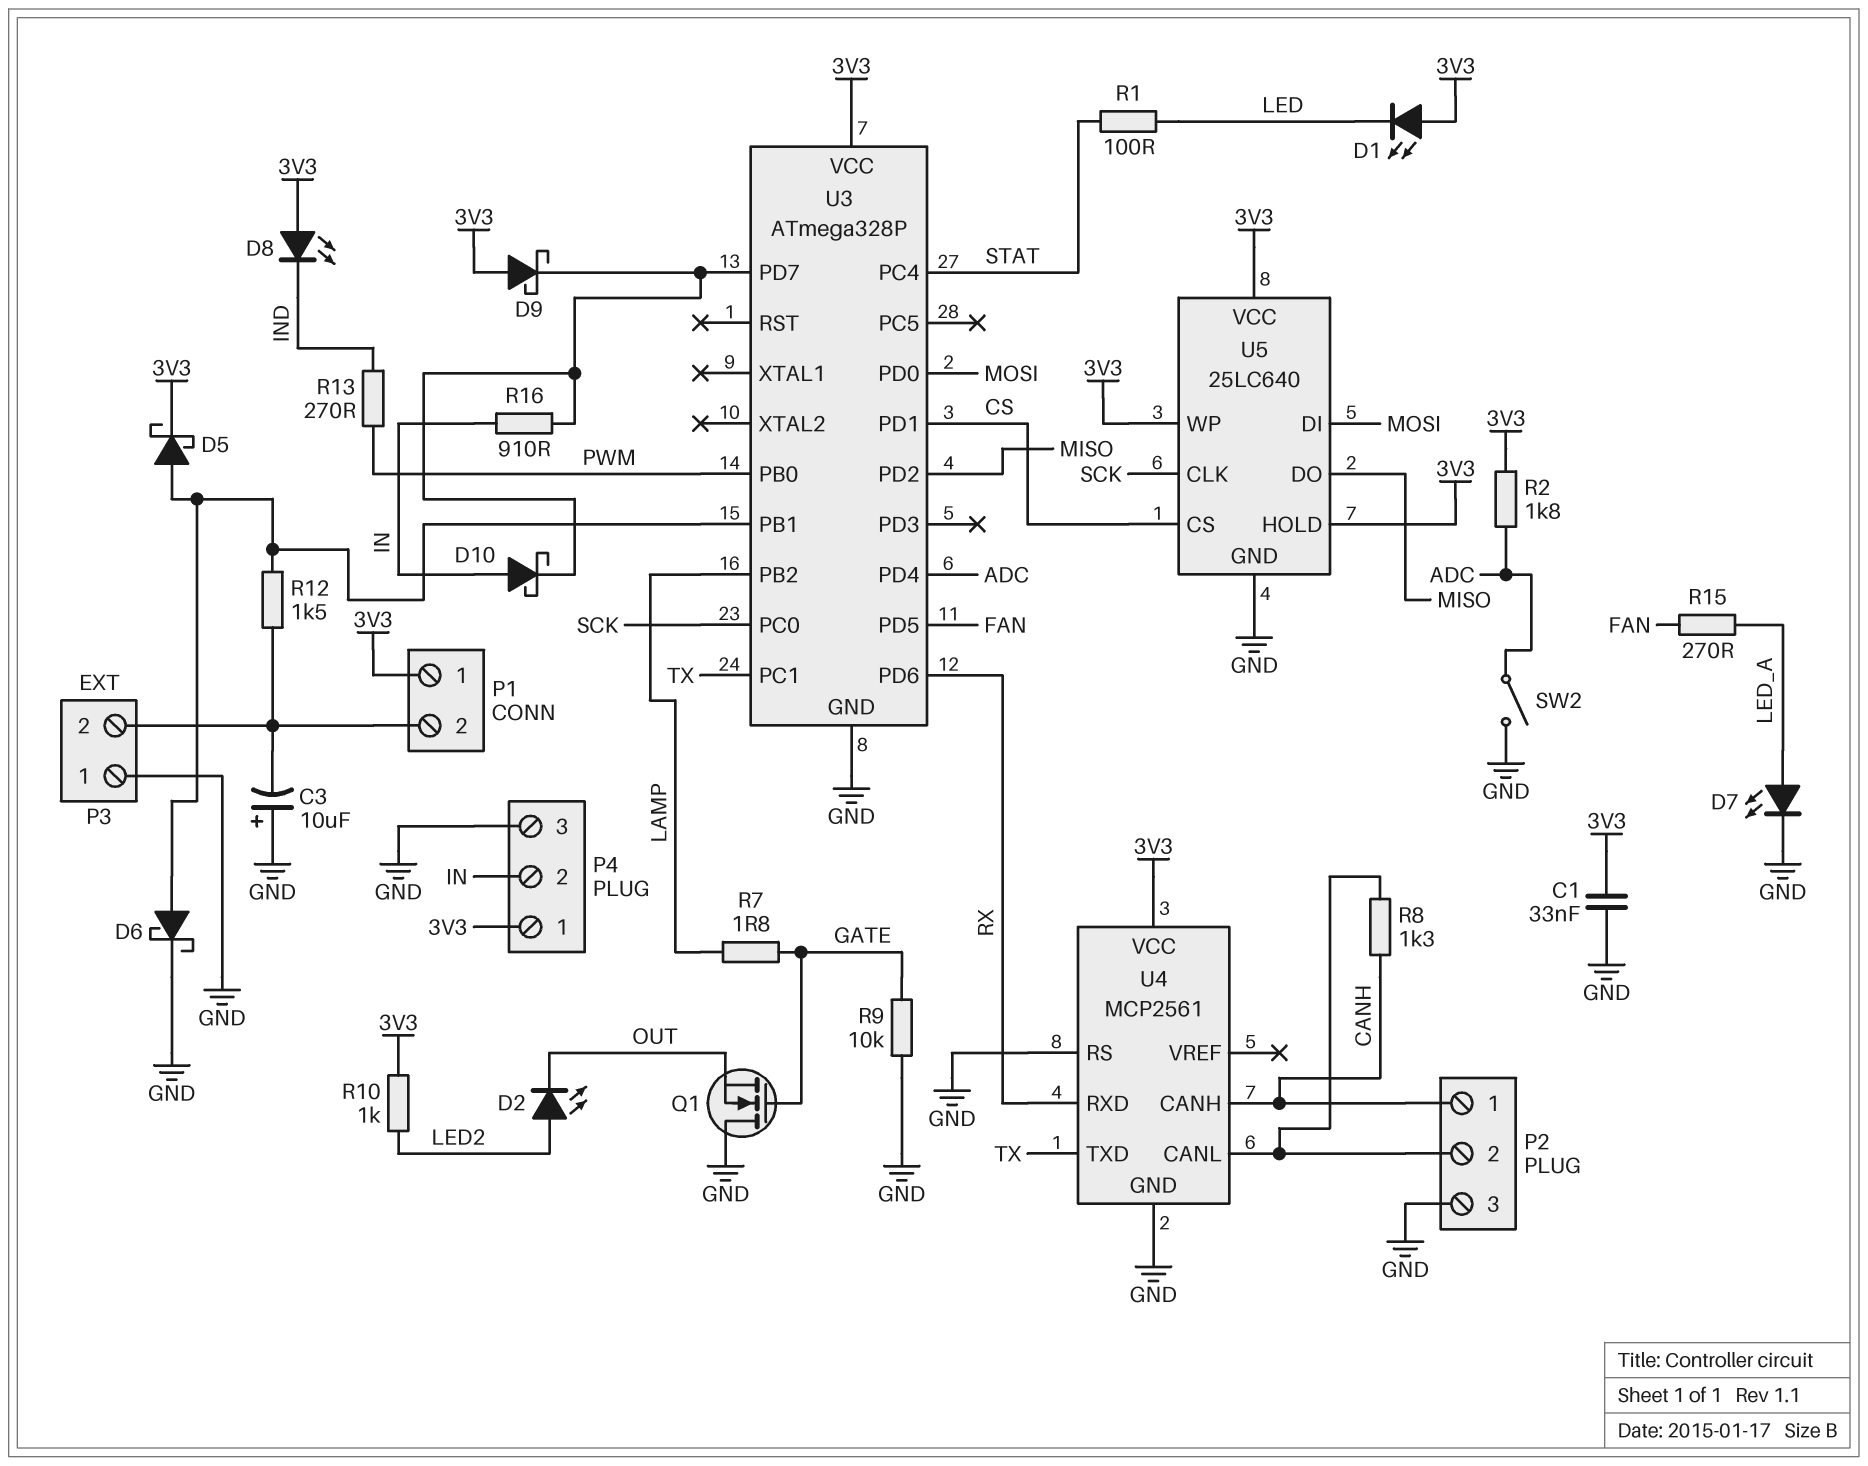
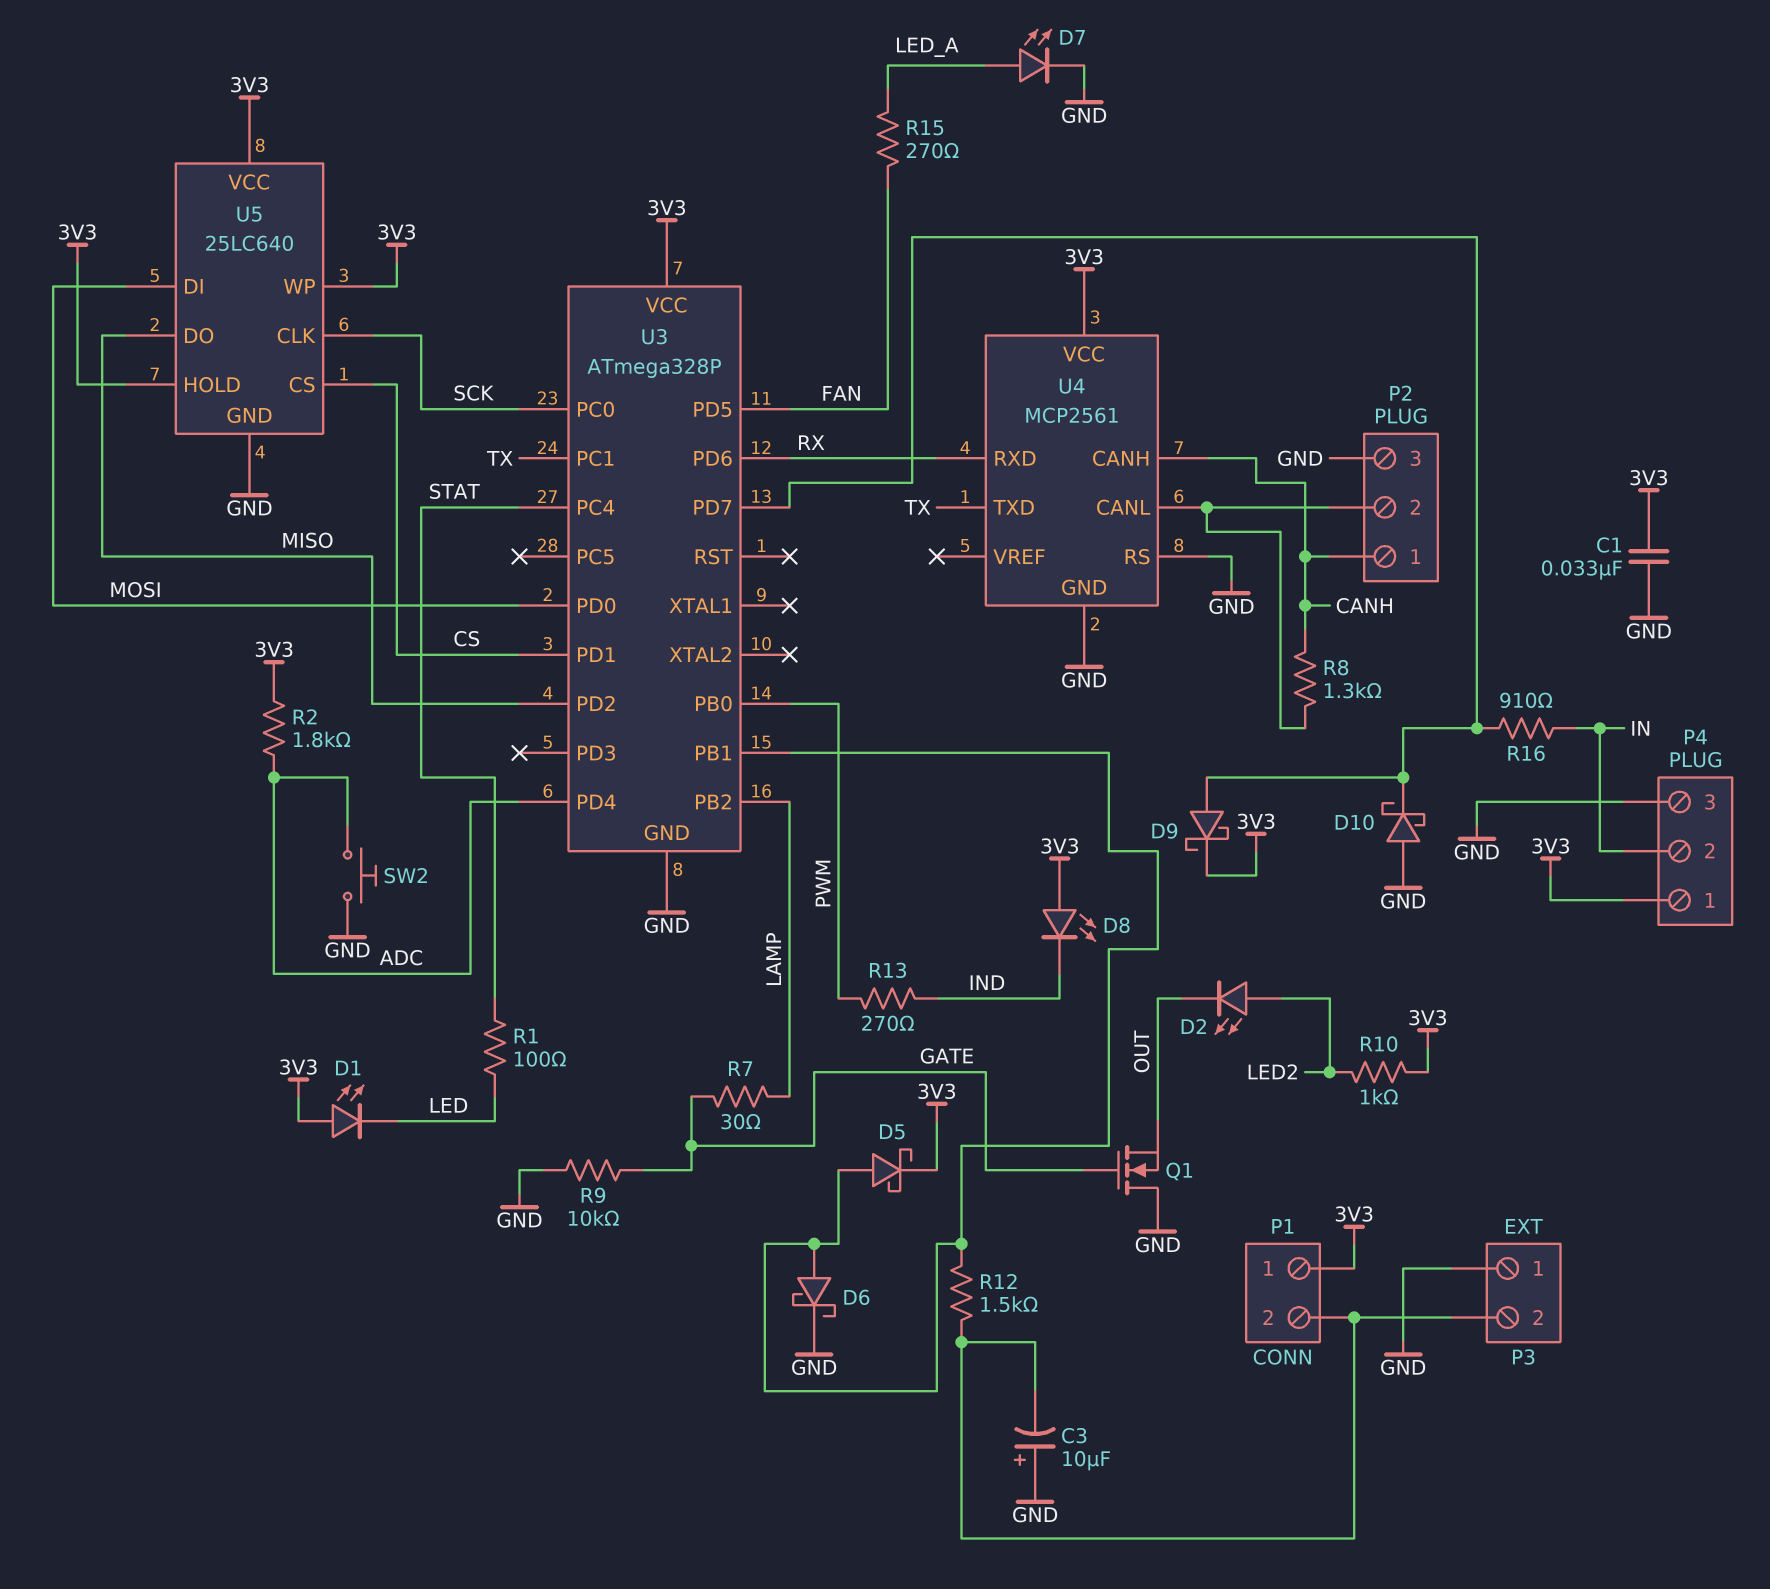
D9: schottky (A 3V3, K U3/PD7) -> schottky (A U3/PD7, K 3V3)
D10: schottky (A IN, K U3/PD7) -> schottky (A GND, K U3/PD7)
R7: 1.8 (GATE, LAMP) -> 30 (GATE, LAMP)
SW2: switch (ADC, GND) -> button (ADC, GND)

